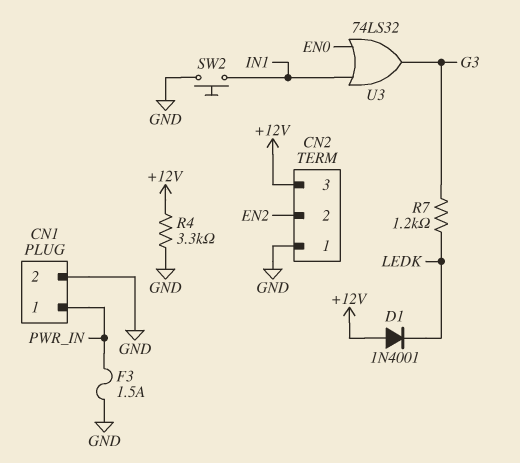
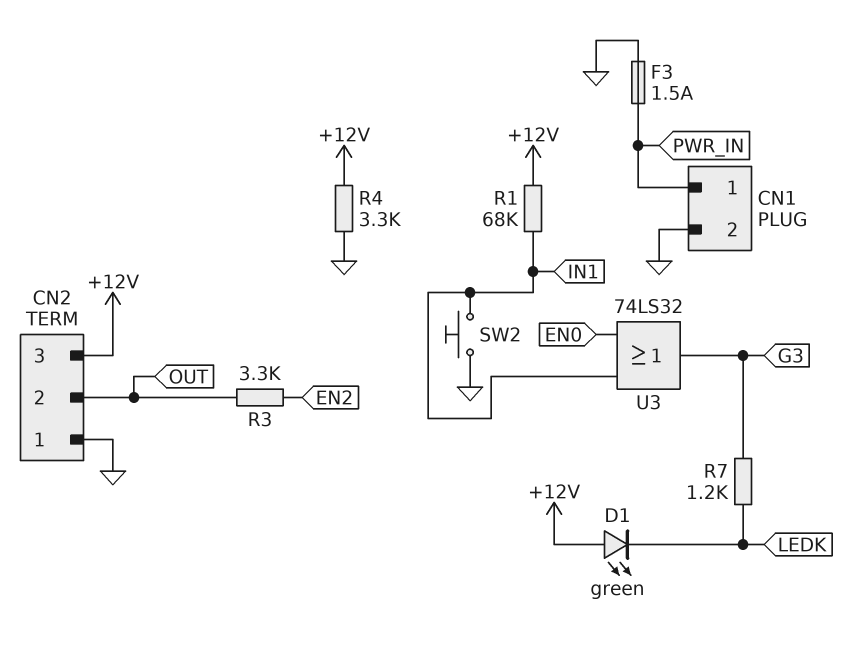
CN2 pin 2: EN2 -> OUT
D1: diode 1N4001 (A +12V, K LEDK) -> LED green (A +12V, K LEDK)
R1: none -> 68k (+12V, IN1)
R3: none -> 3.3k (EN2, OUT)

